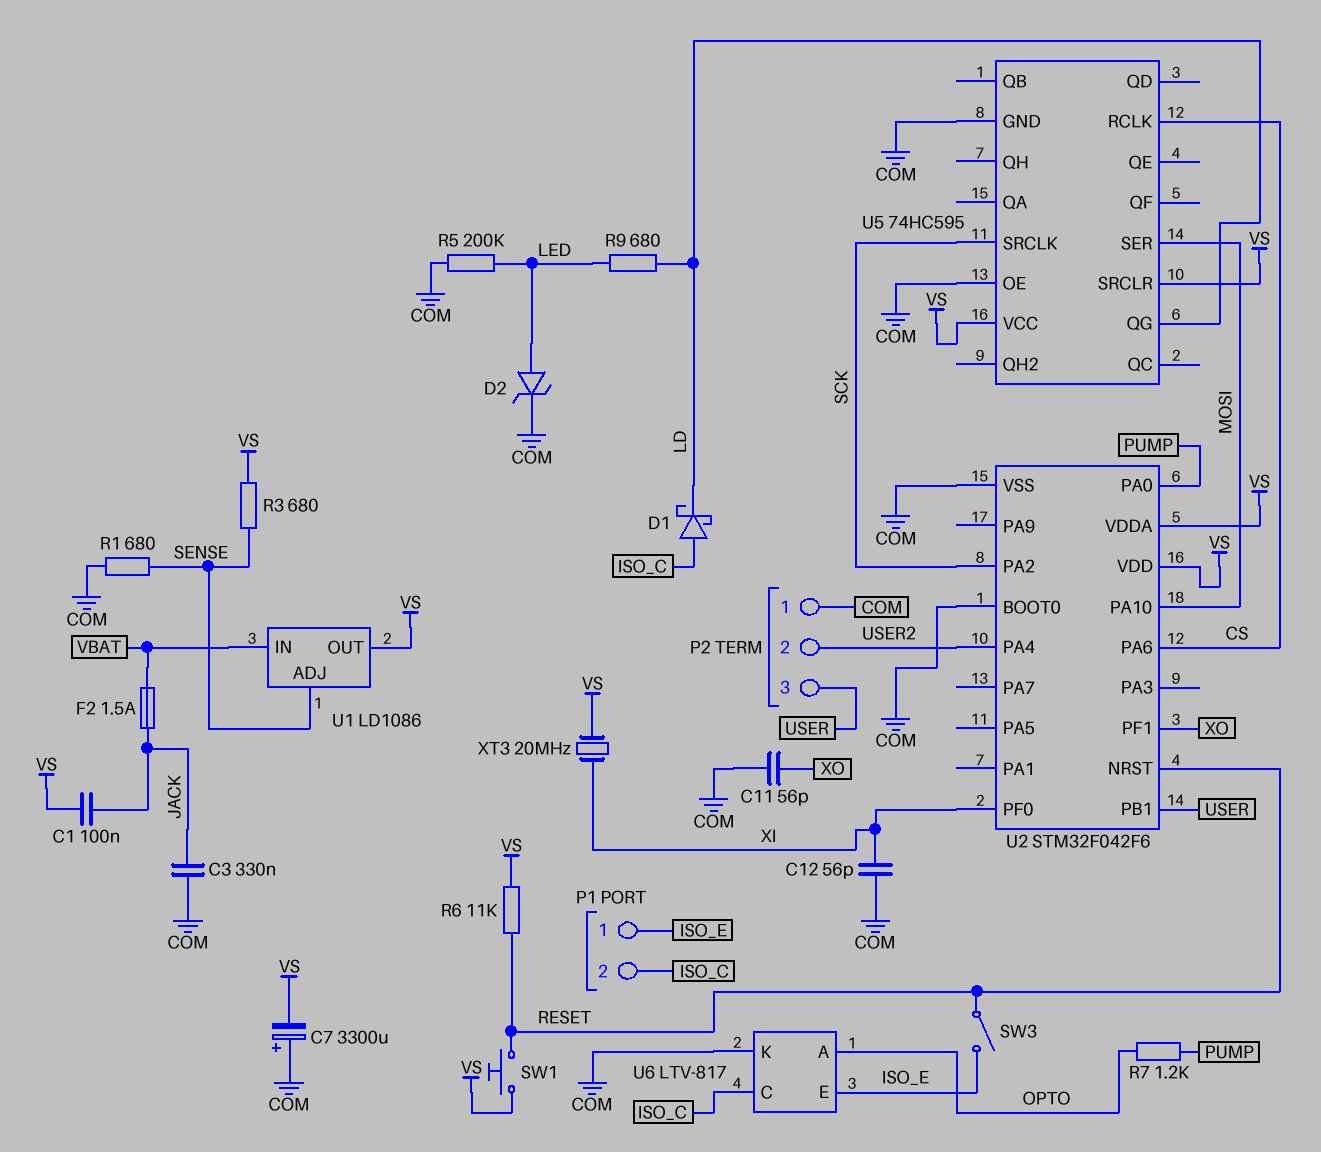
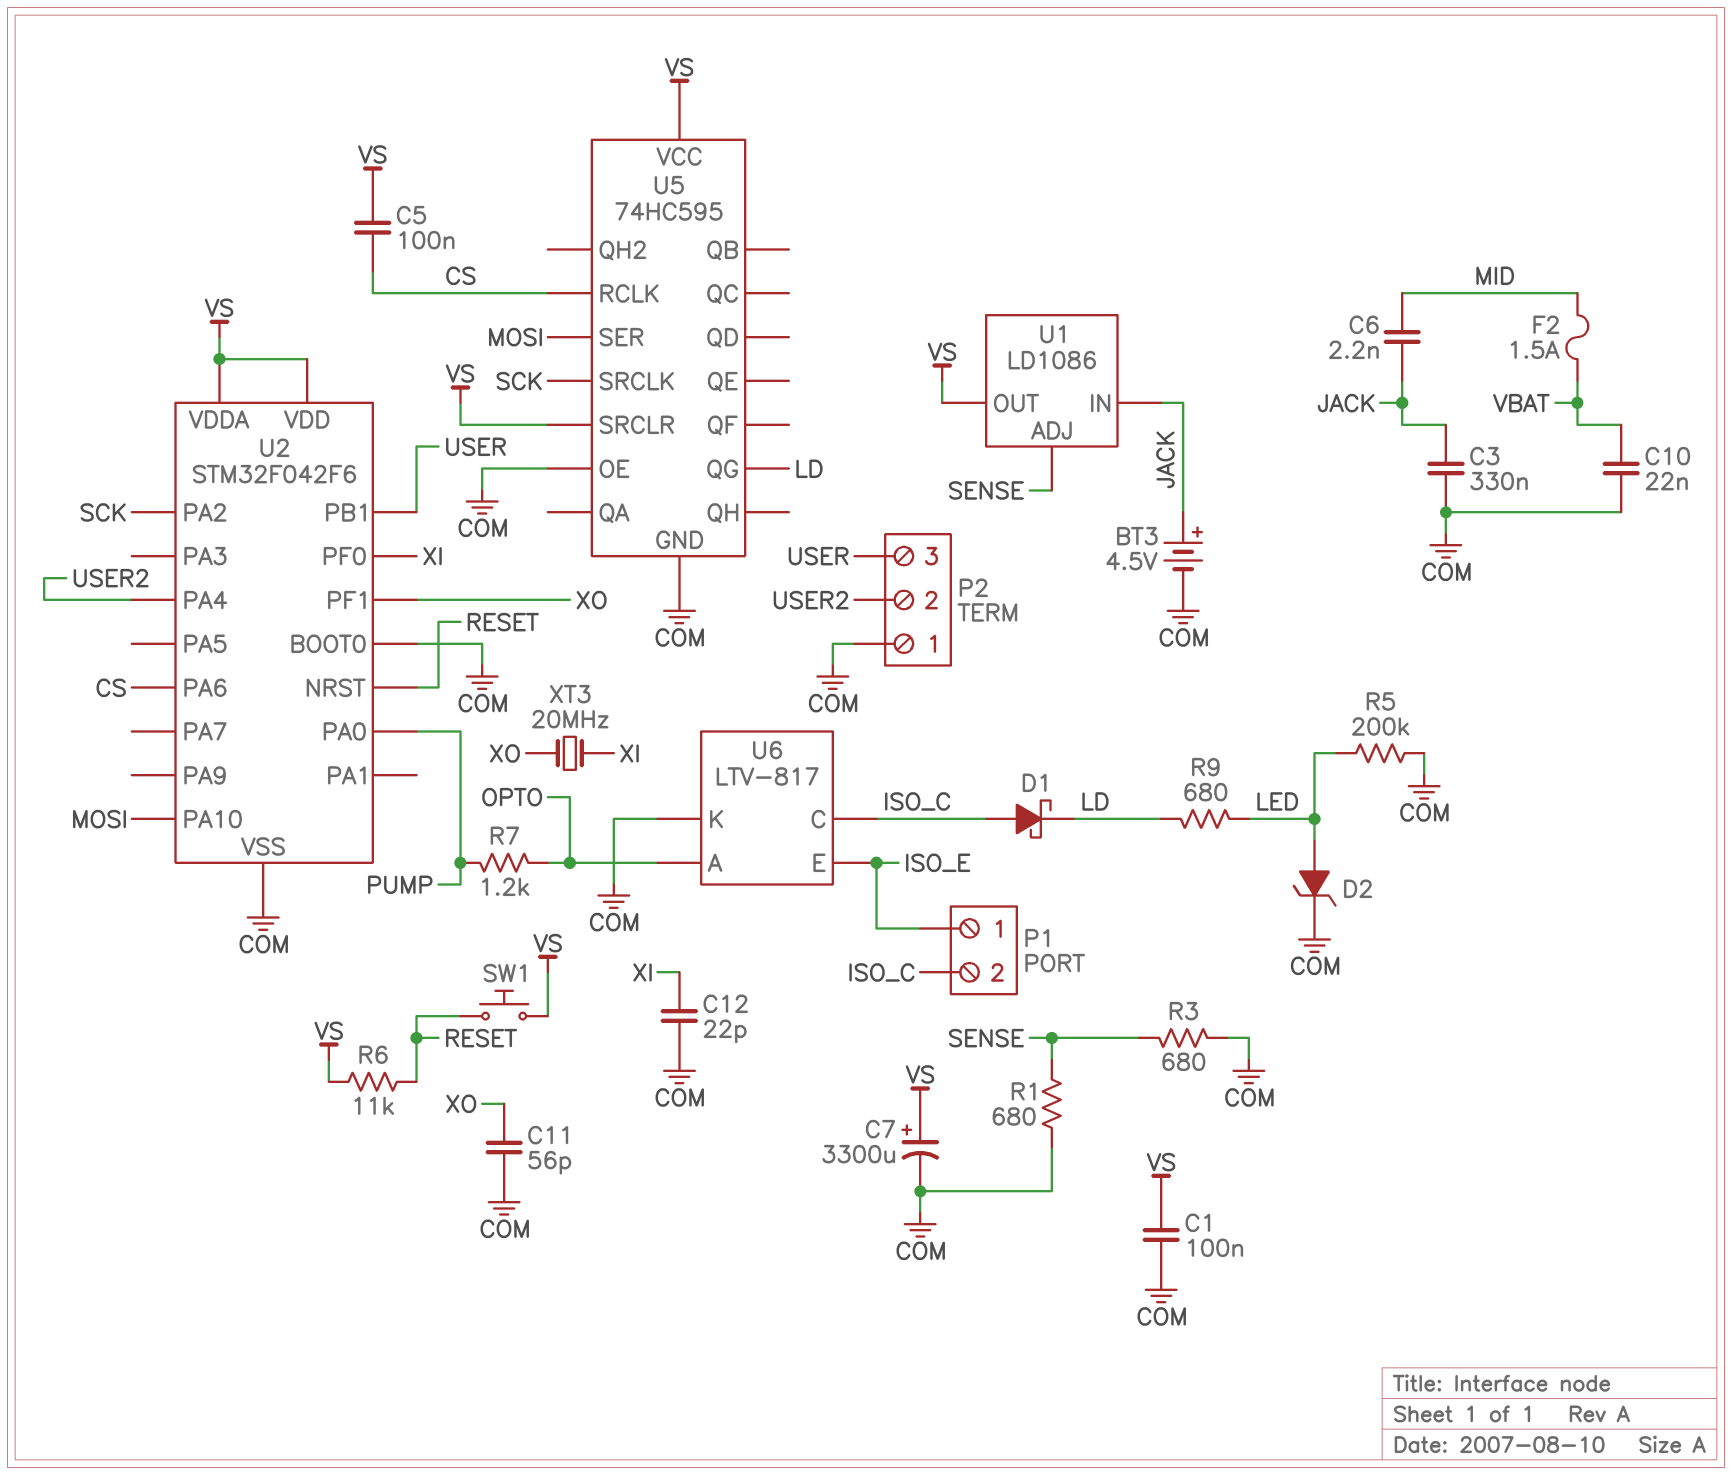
BT3: none -> 4.5V (plus JACK, minus COM)
C1: 100nF (JACK, VS) -> 100nF (COM, VS)
C5: none -> 100nF (CS, VS)
C6: none -> 2.2nF (JACK, MID)
C7: 3300uF (plus COM, minus VS) -> 3300uF (plus VS, minus COM)
C10: none -> 22nF (COM, VBAT)
C12: 56pF (COM, XI) -> 22pF (COM, XI)
F2: 1.5A (JACK, VBAT) -> 1.5A (MID, VBAT)
R3: 680 (SENSE, VS) -> 680 (COM, SENSE)
SW3: switch (ISO_E, RESET) -> none
U1 pin IN: VBAT -> JACK
XT3: 20MHz (VS, XI) -> 20MHz (XI, XO)

